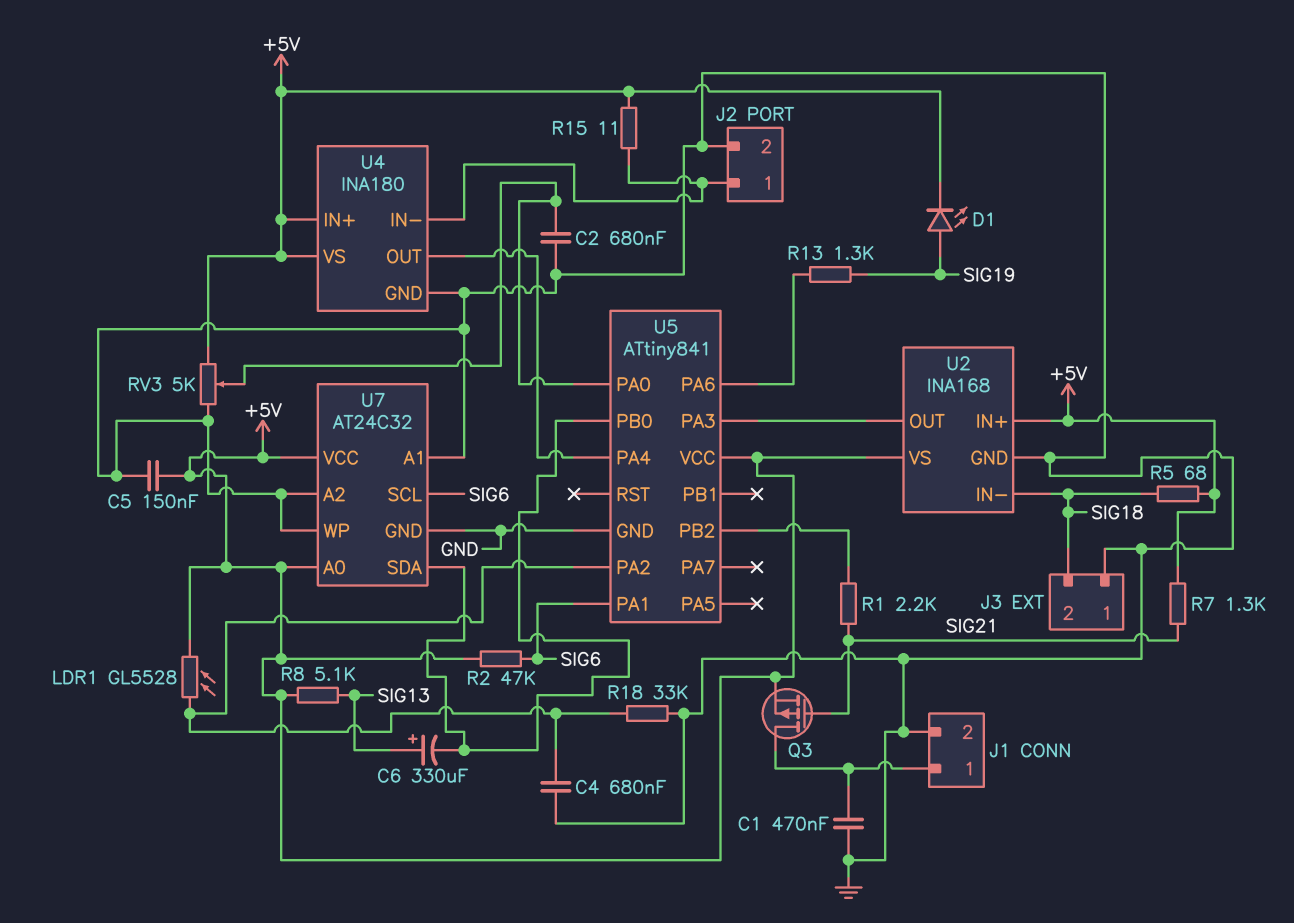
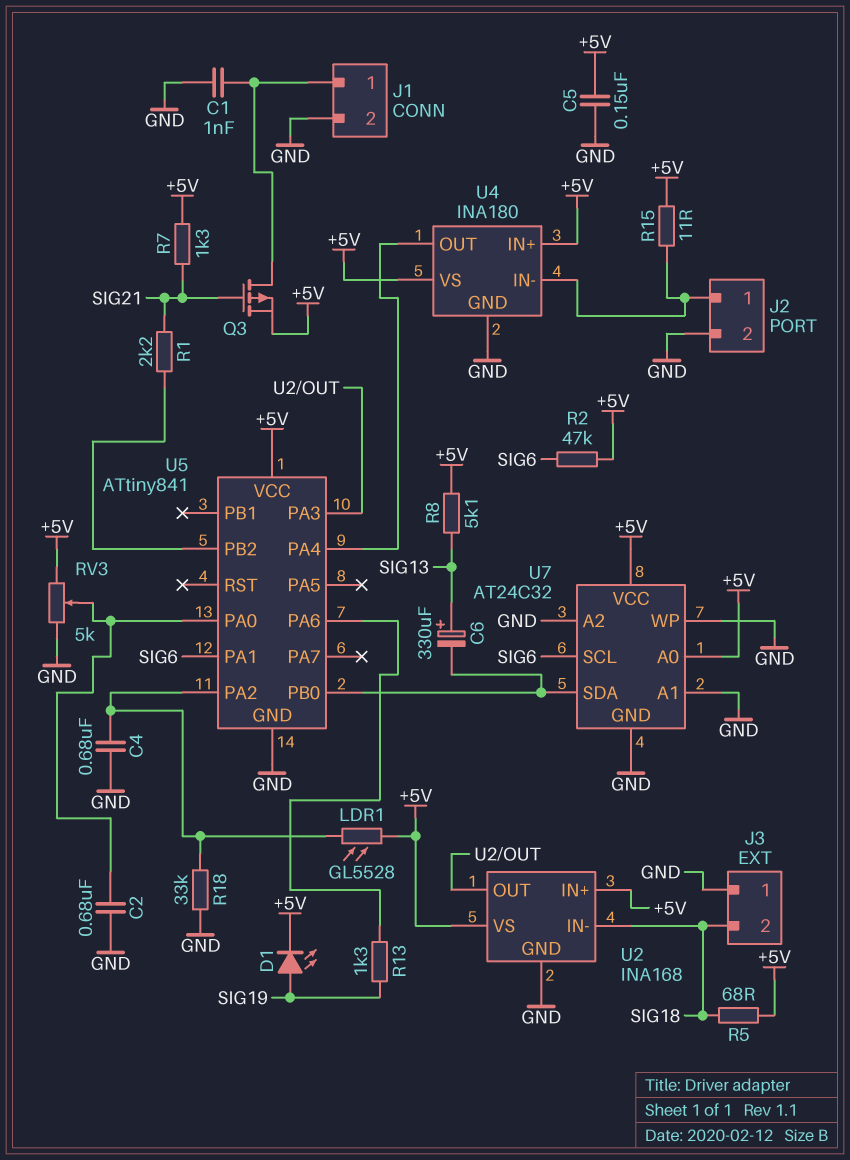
C1: 470nF (GND, J1/1) -> 1nF (GND, J1/1)

